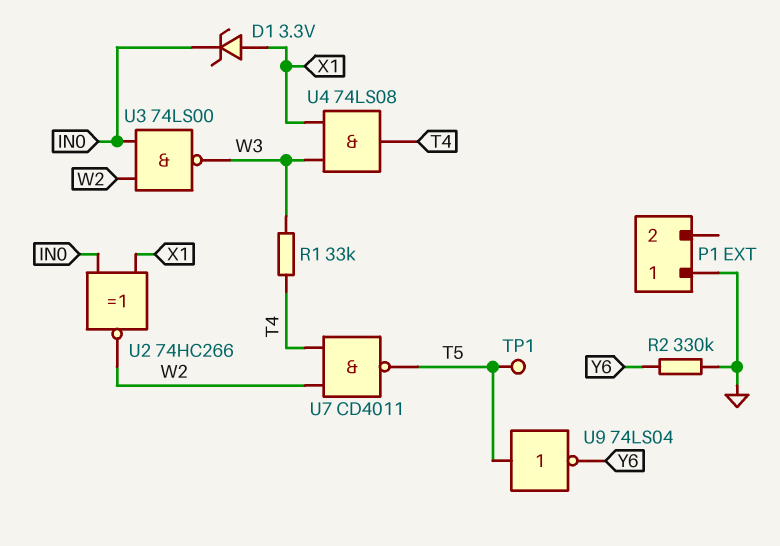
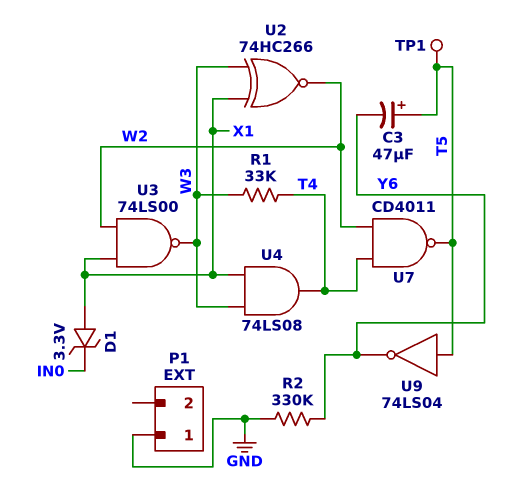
C3: none -> 47uF (plus T5, minus Y6)
U2: XNOR 74HC266 (in IN0, in X1, out W2) -> XNOR 74HC266 (in W3, in X1, out W2)
U3: NAND 74LS00 (in IN0, in W2, out W3) -> NAND 74LS00 (in W2, in X1, out W3)

